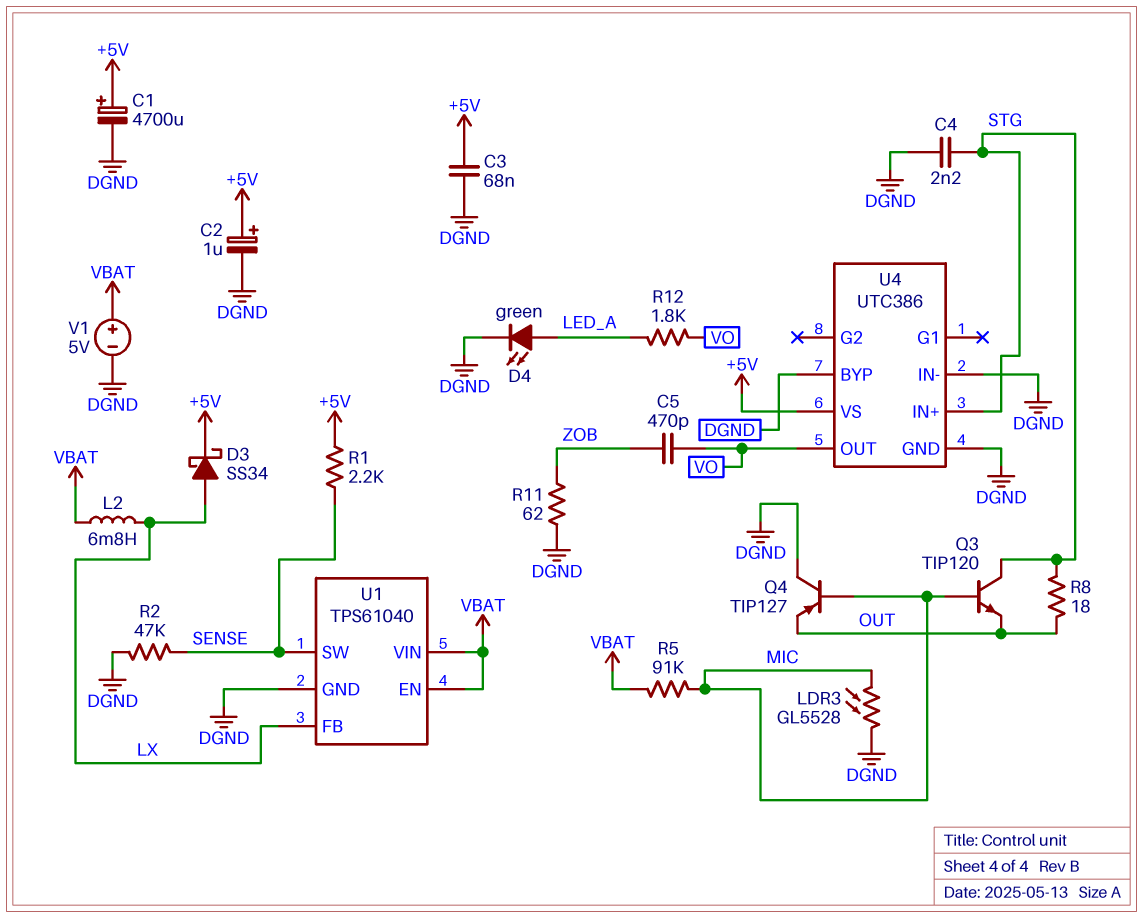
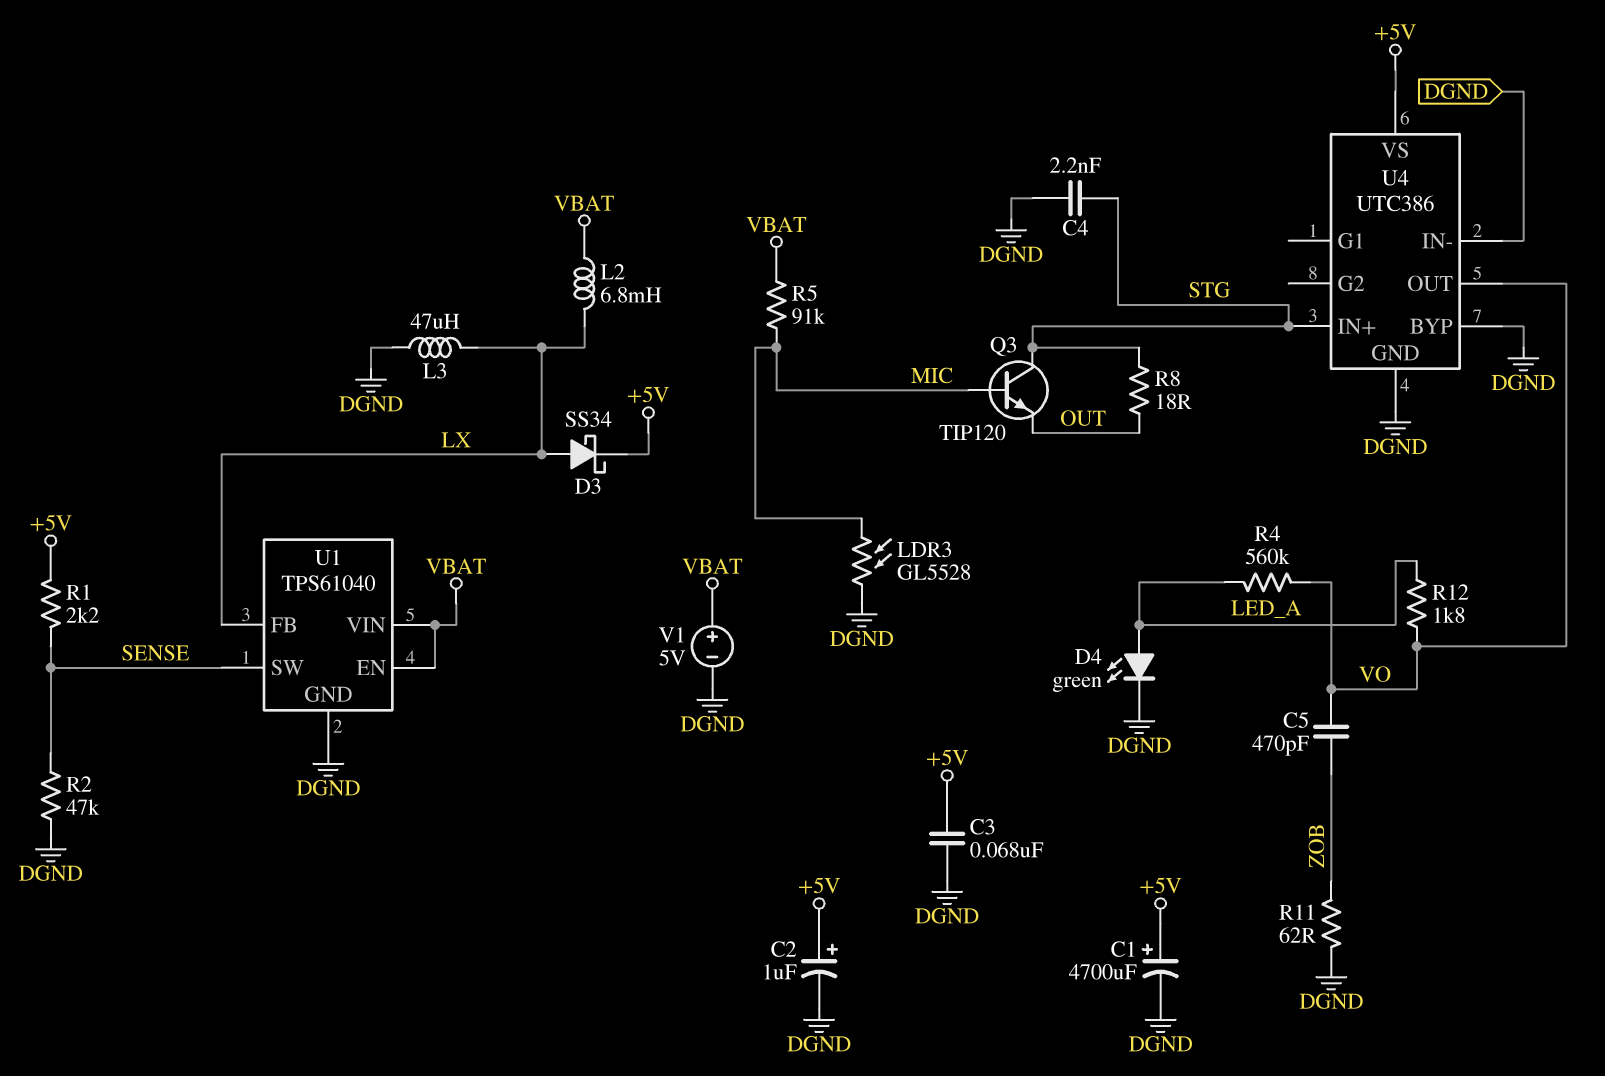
L3: none -> 47uH (DGND, LX)
Q4: PNP TIP127 (B MIC, C DGND, E OUT) -> none
R4: none -> 560k (LED_A, VO)

